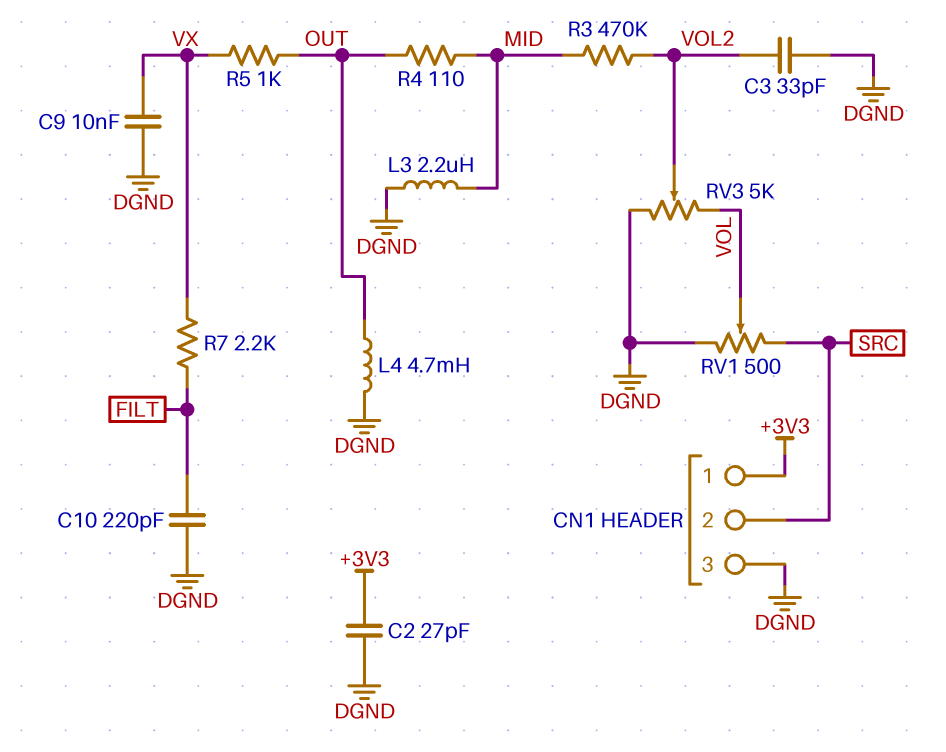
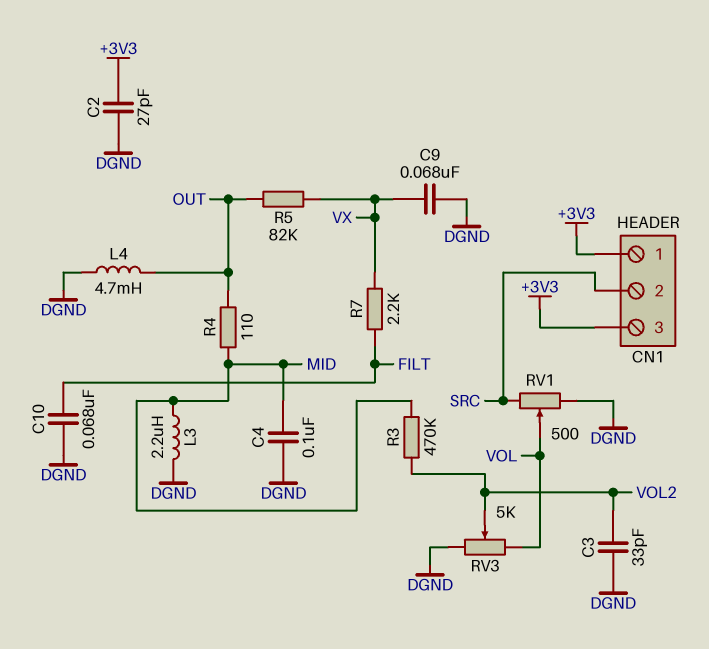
C4: none -> 100nF (DGND, MID)
C9: 10nF (DGND, VX) -> 68nF (DGND, VX)
C10: 220pF (DGND, FILT) -> 68nF (DGND, FILT)
CN1 pin 3: DGND -> +3V3
R5: 1k (OUT, VX) -> 82k (OUT, VX)

